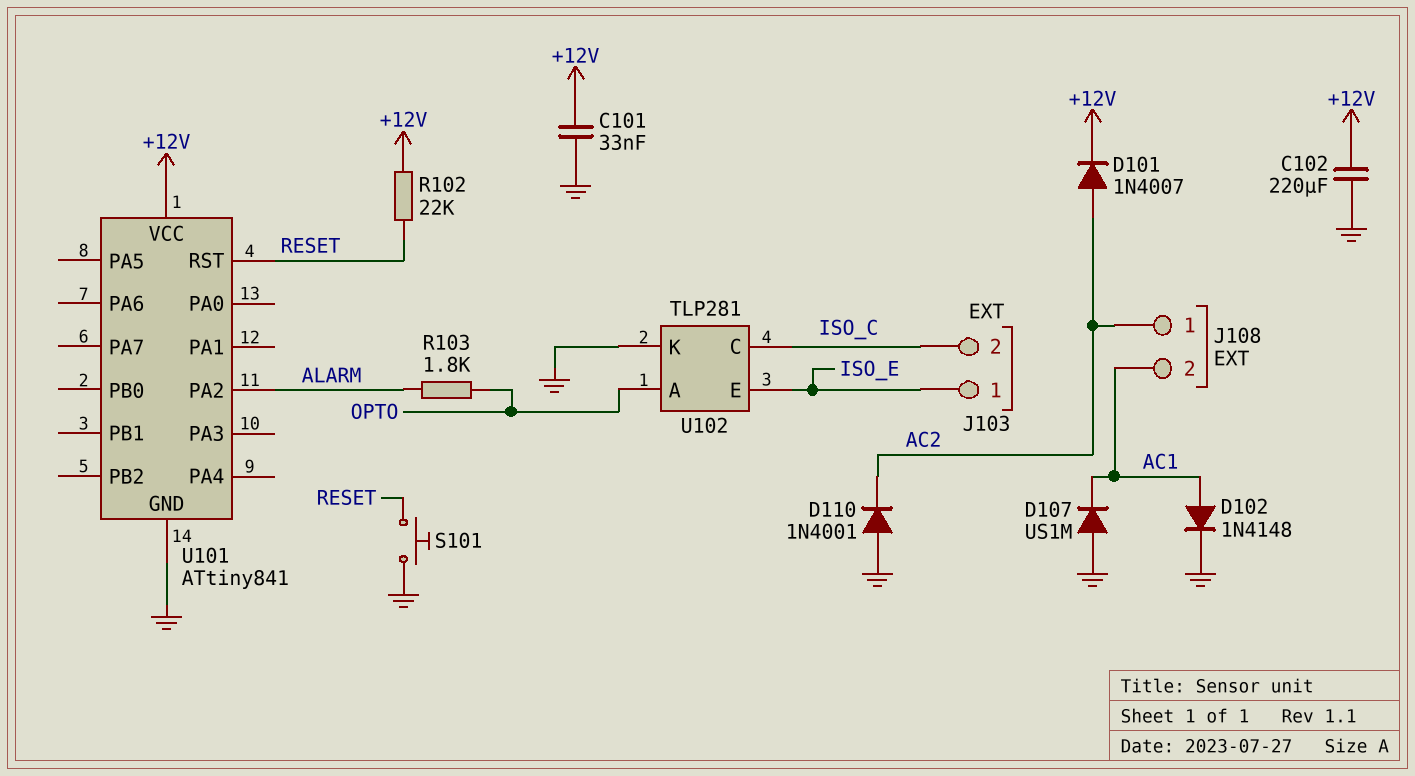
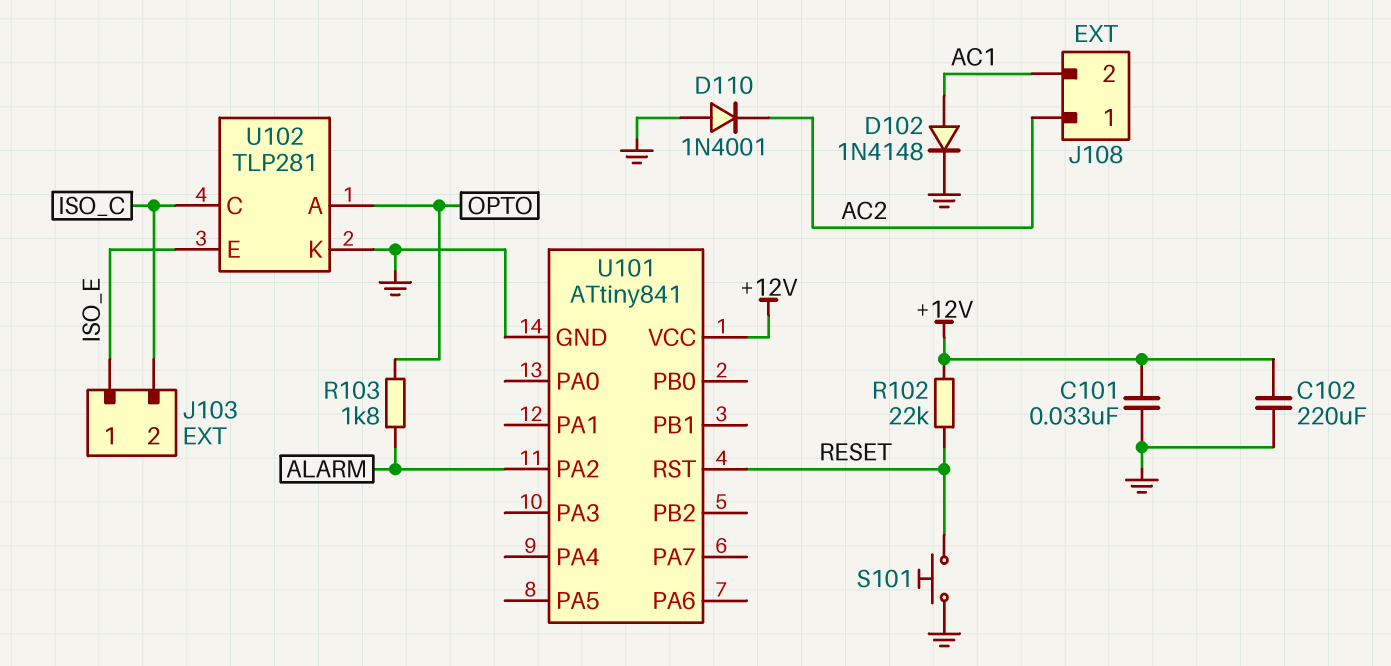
D101: diode 1N4007 (A AC2, K +12V) -> none
D107: diode US1M (A GND, K AC1) -> none

